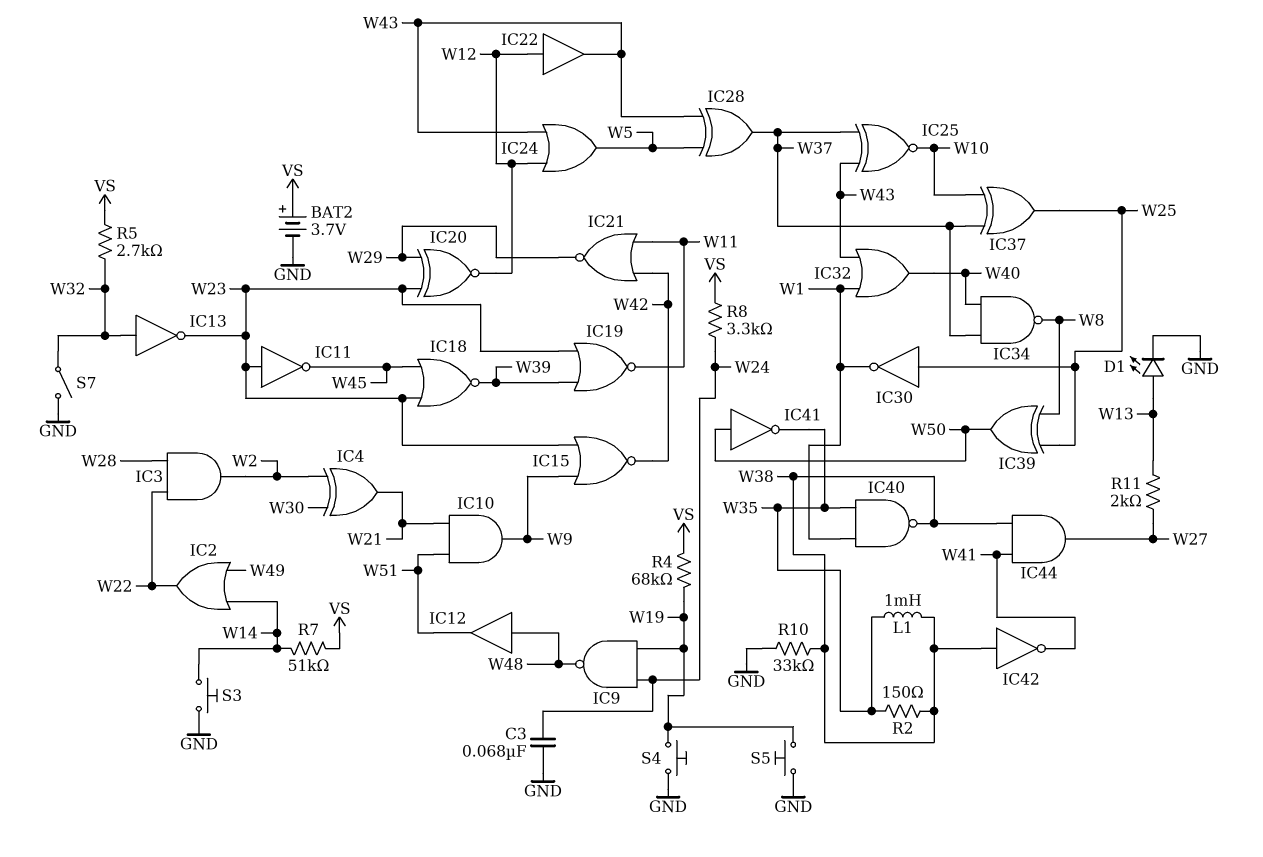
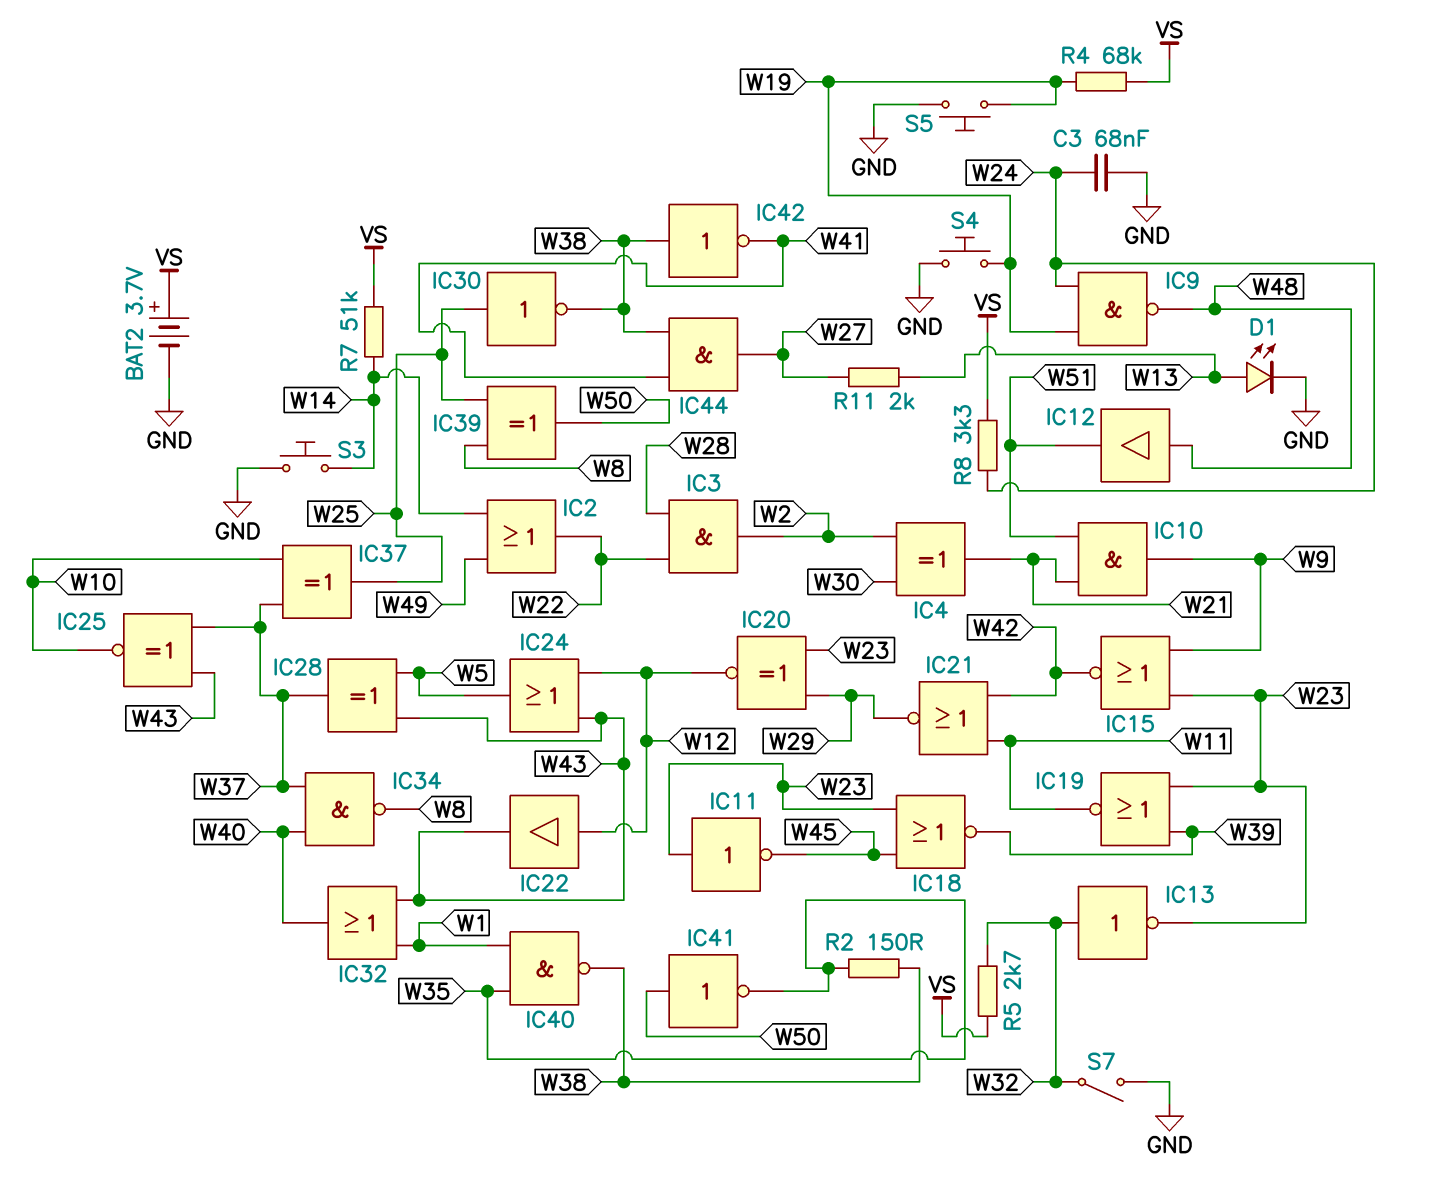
IC30: NOT (in W25, out W1) -> NOT (in W25, out W38)
L1: 1mH (W35, W38) -> none
R10: 33k (GND, W38) -> none

